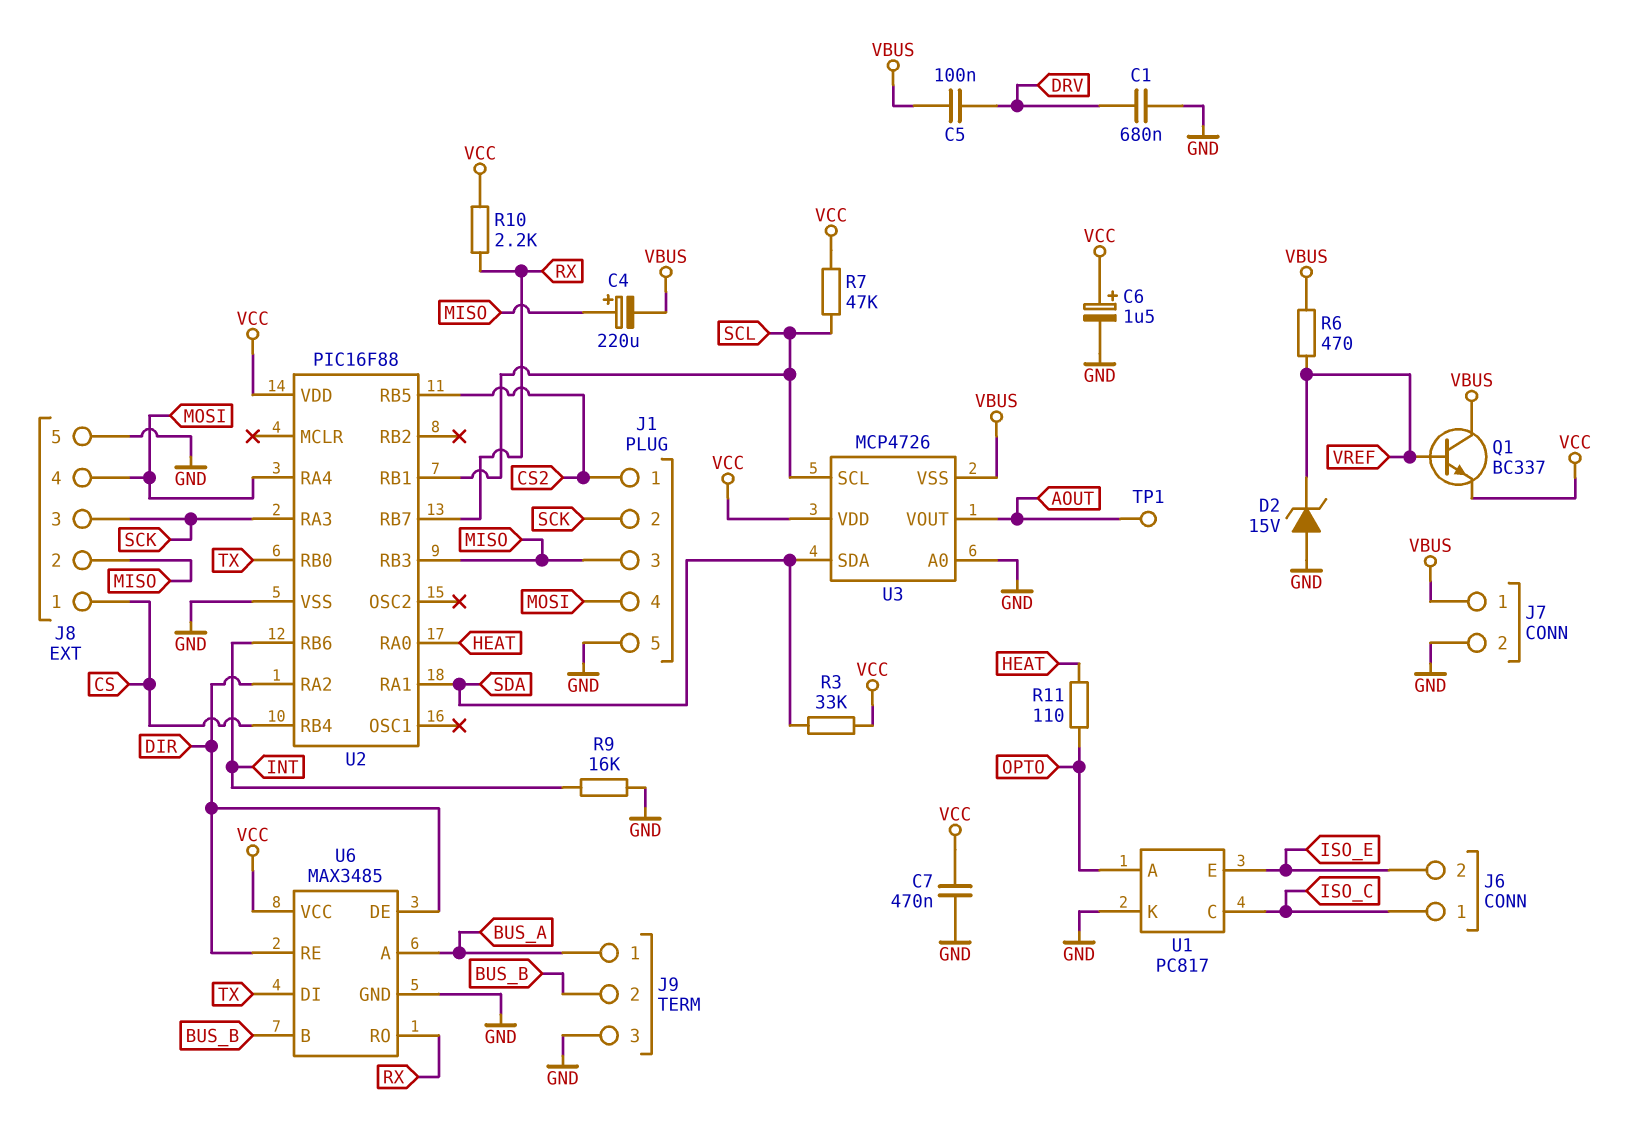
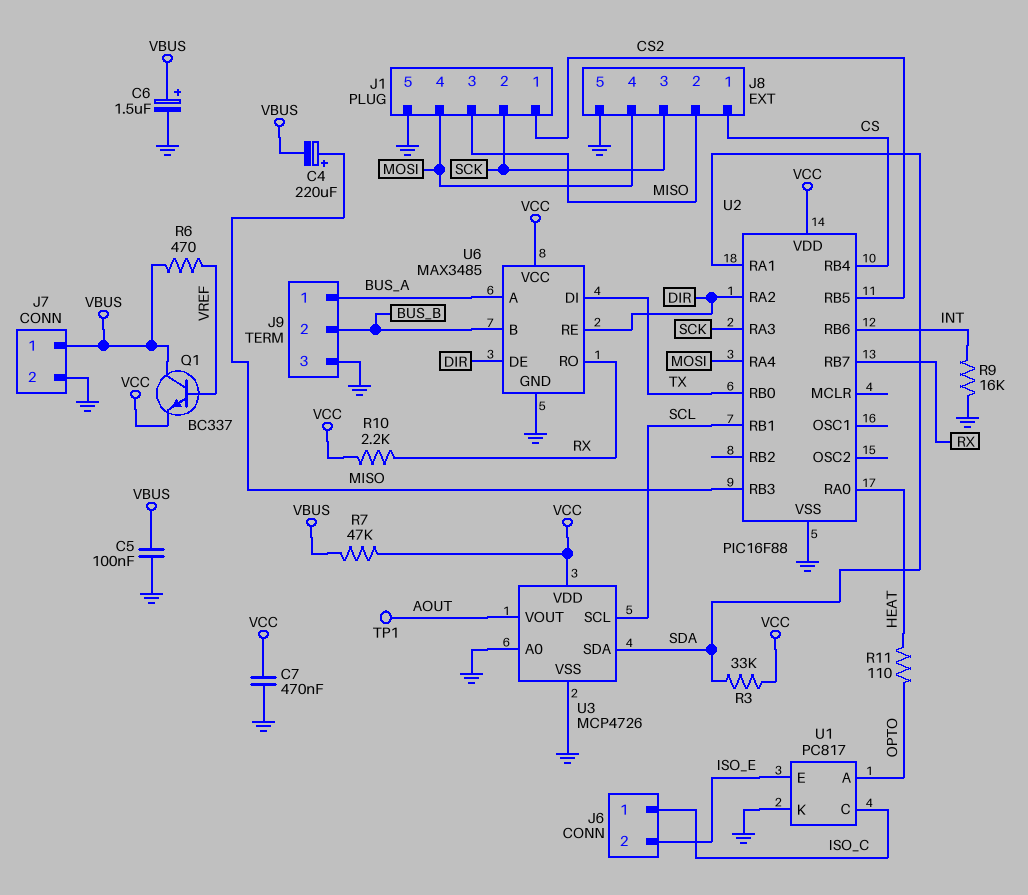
C1: 680nF (DRV, GND) -> none
C5: 100nF (DRV, VBUS) -> 100nF (GND, VBUS)
C6: 1.5uF (plus VCC, minus GND) -> 1.5uF (plus VBUS, minus GND)
D2: zener 15V (A GND, K VREF) -> none
R7: 47k (SCL, VCC) -> 47k (VBUS, VCC)
U3 pin VSS: VBUS -> GND

